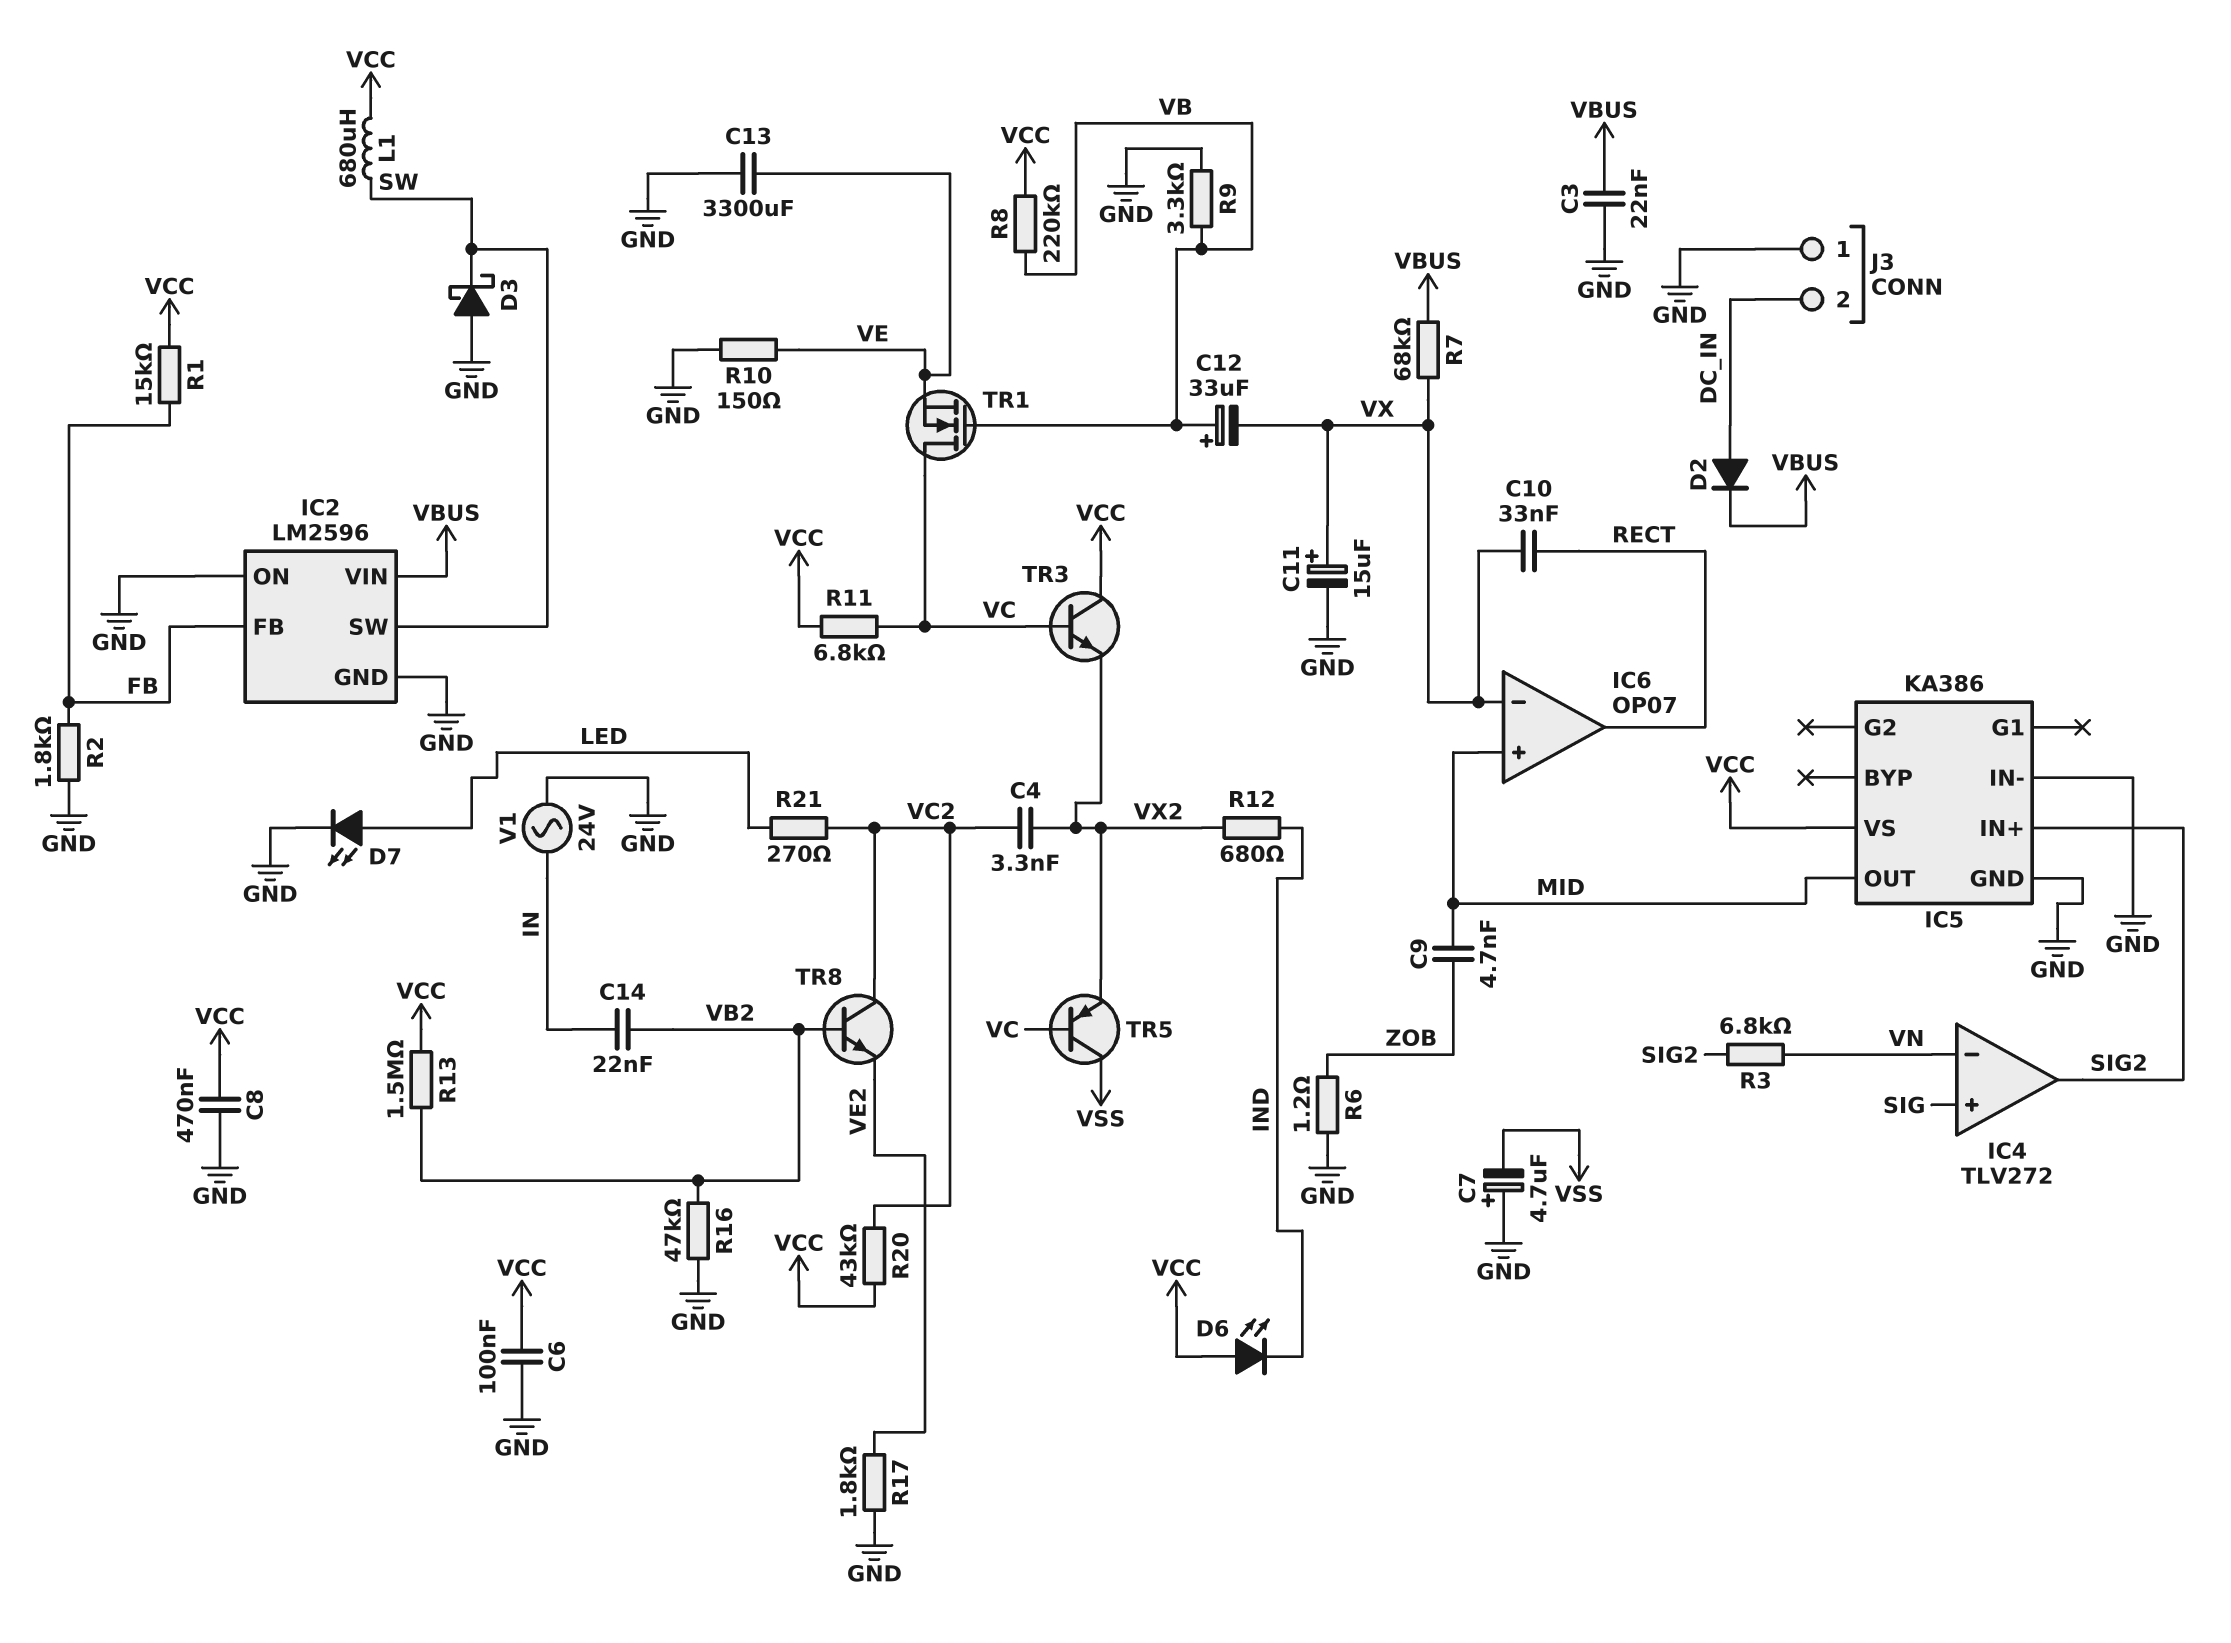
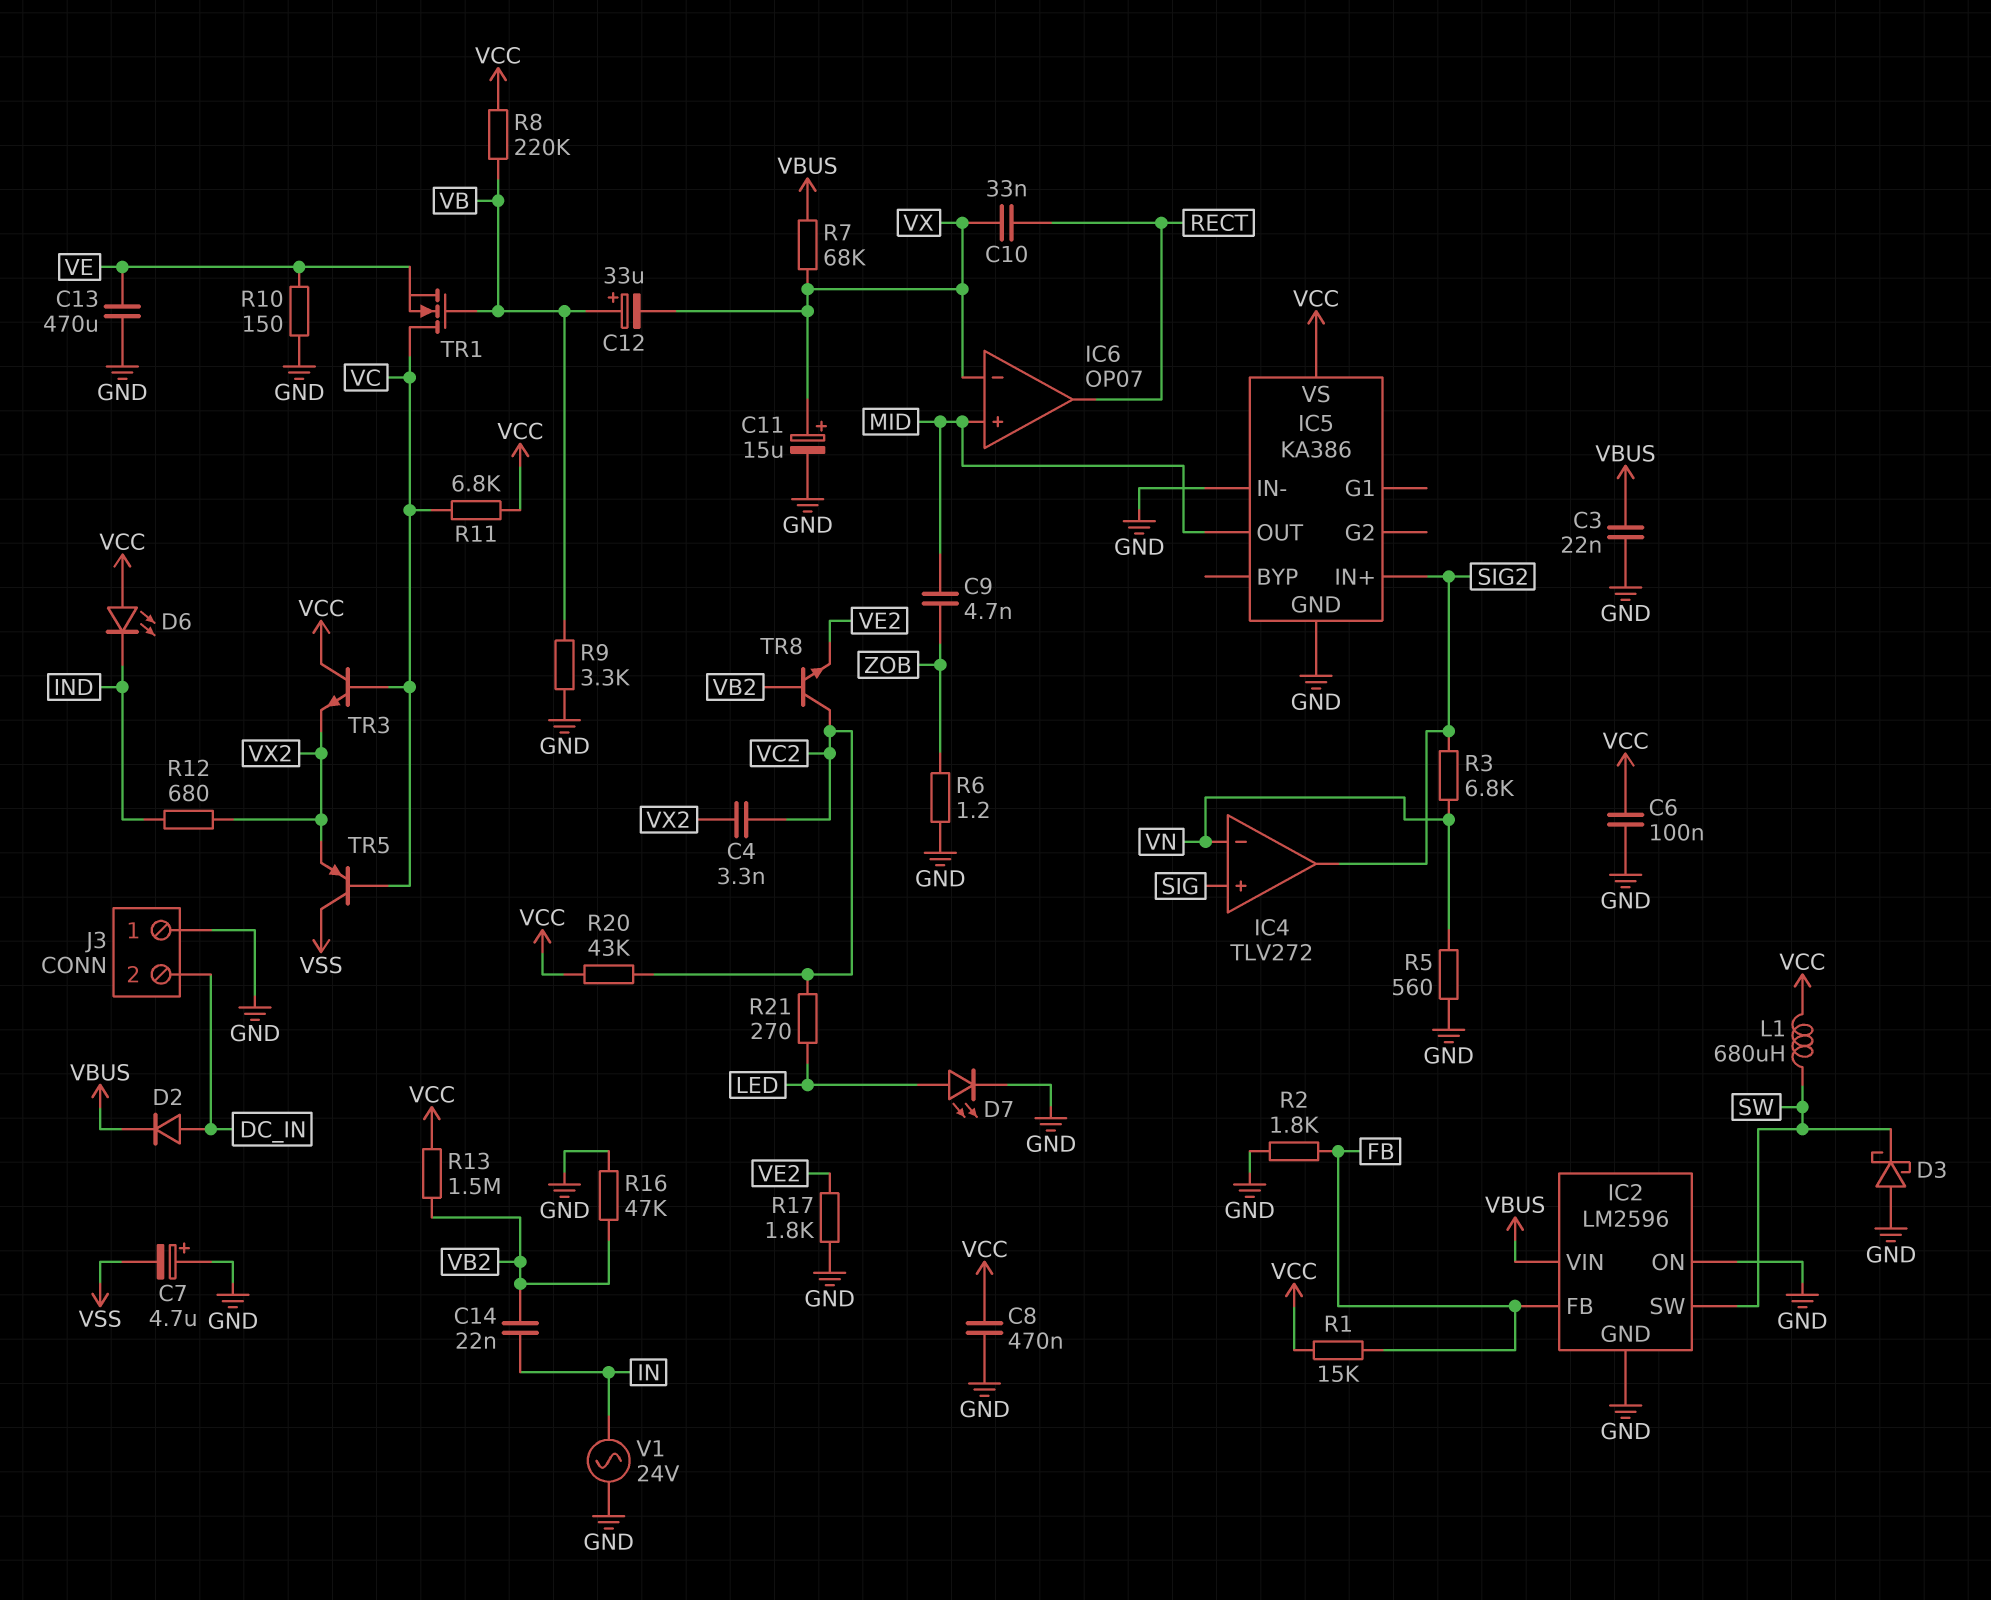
C13: 3300uF (GND, VE) -> 470uF (GND, VE)
R5: none -> 560 (GND, VN)

